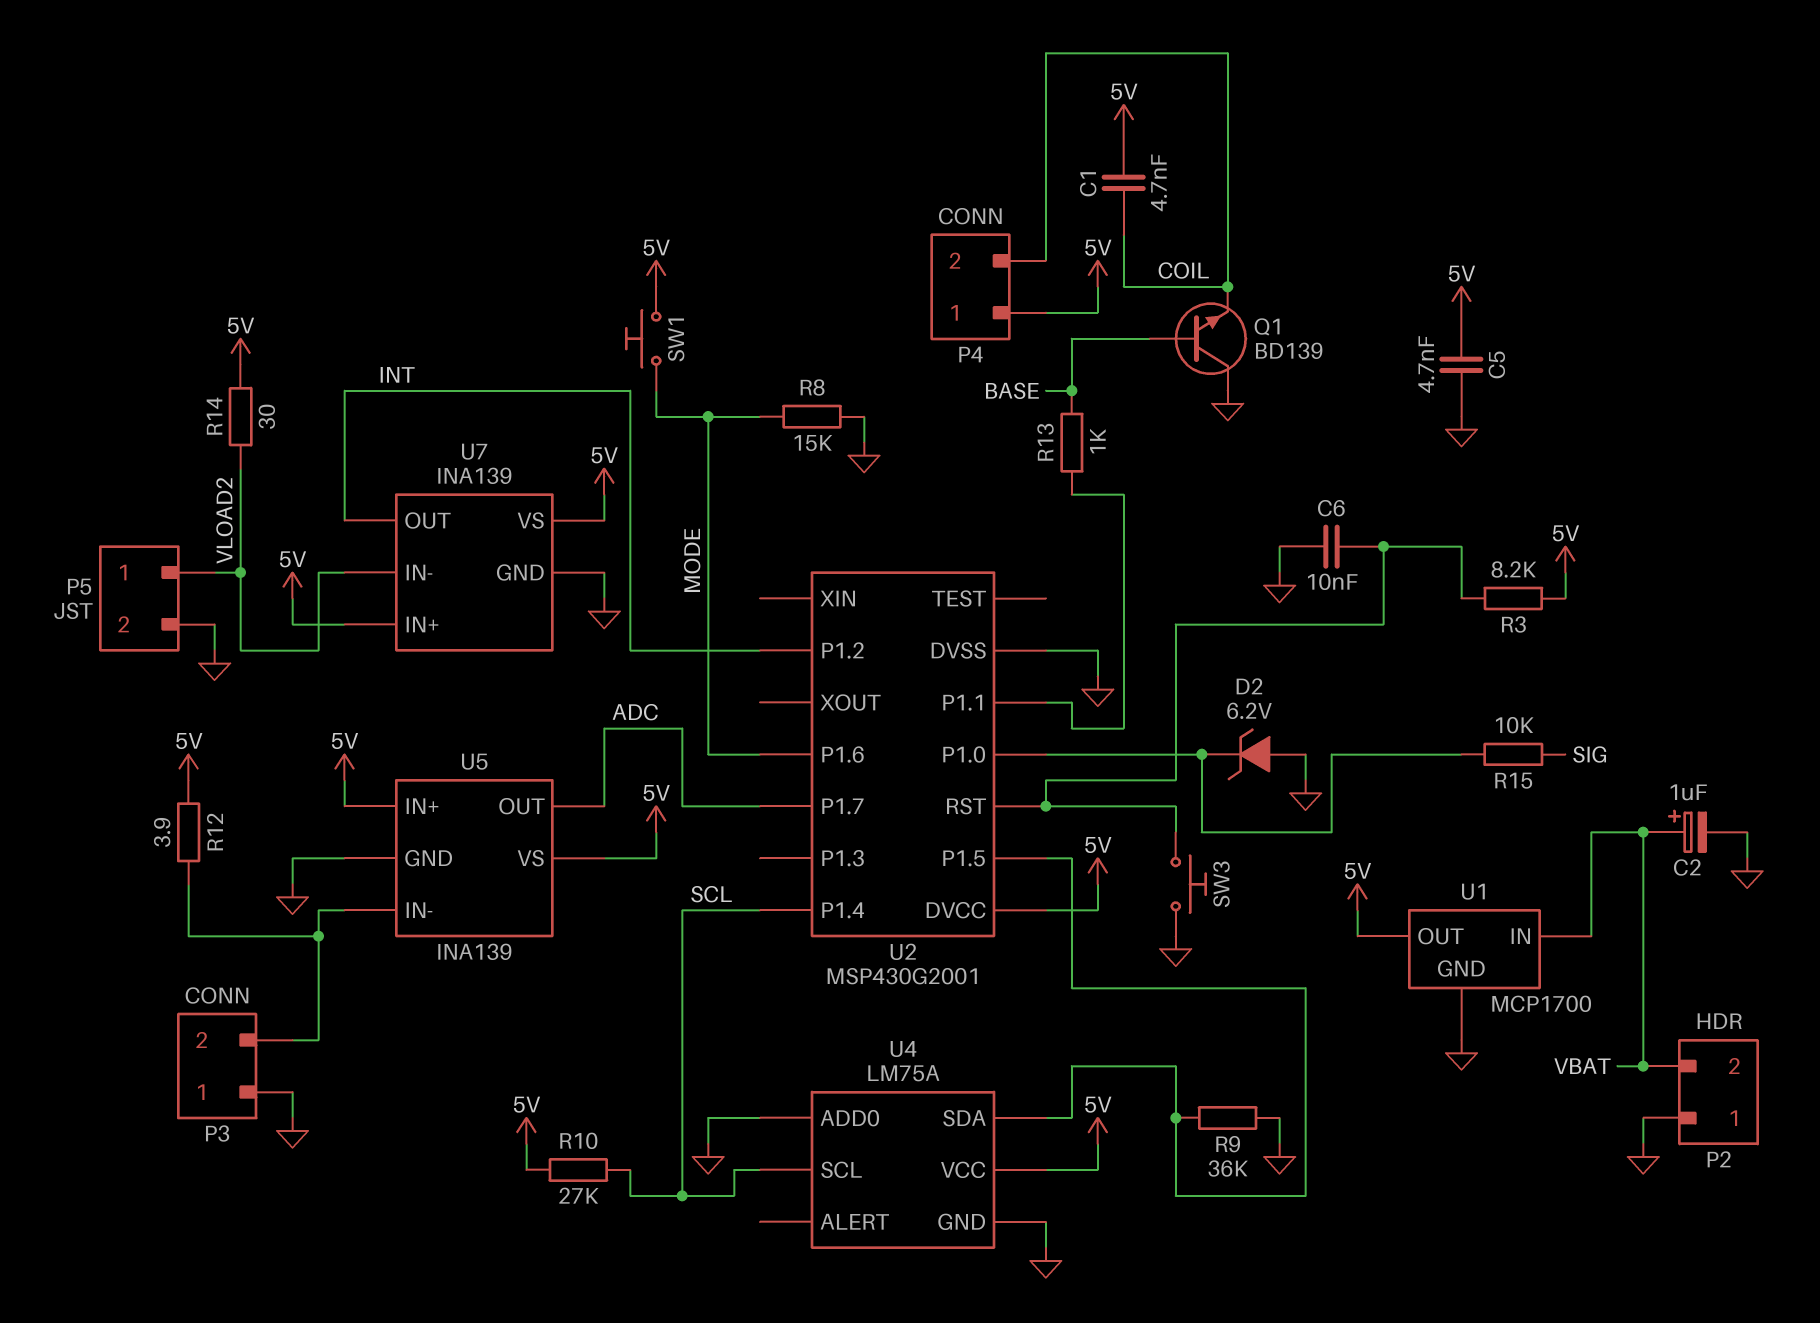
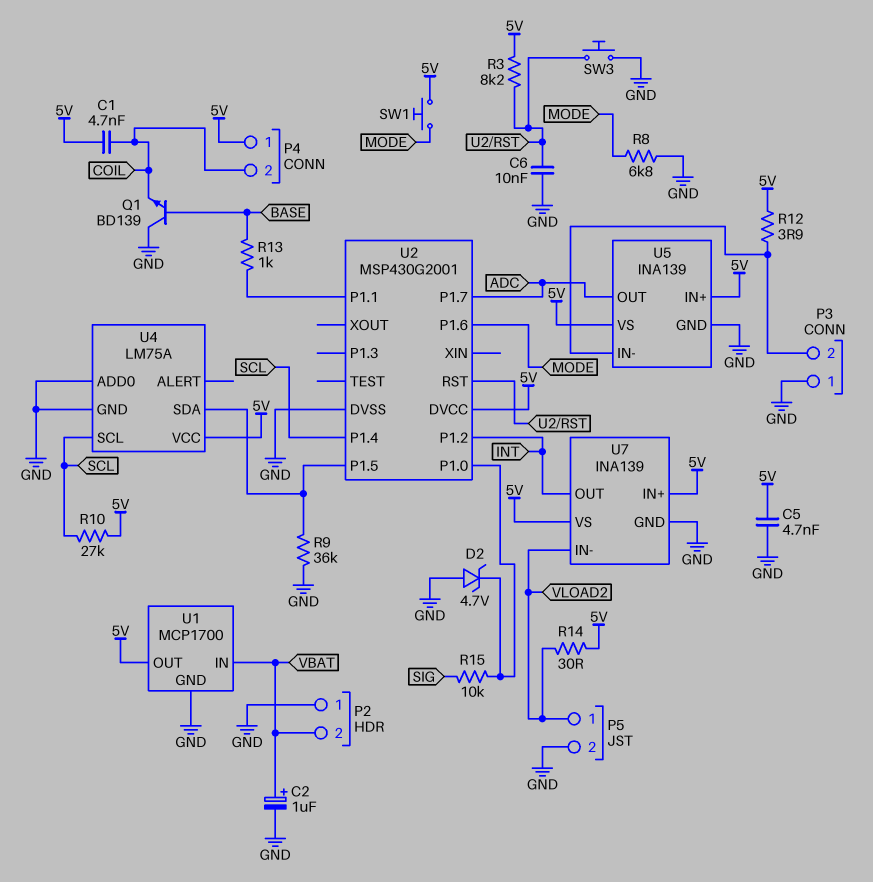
D2: zener 6.2V (A GND, K U2/P1.0) -> zener 4.7V (A GND, K U2/P1.0)
R8: 15k (GND, MODE) -> 6.8k (GND, MODE)

